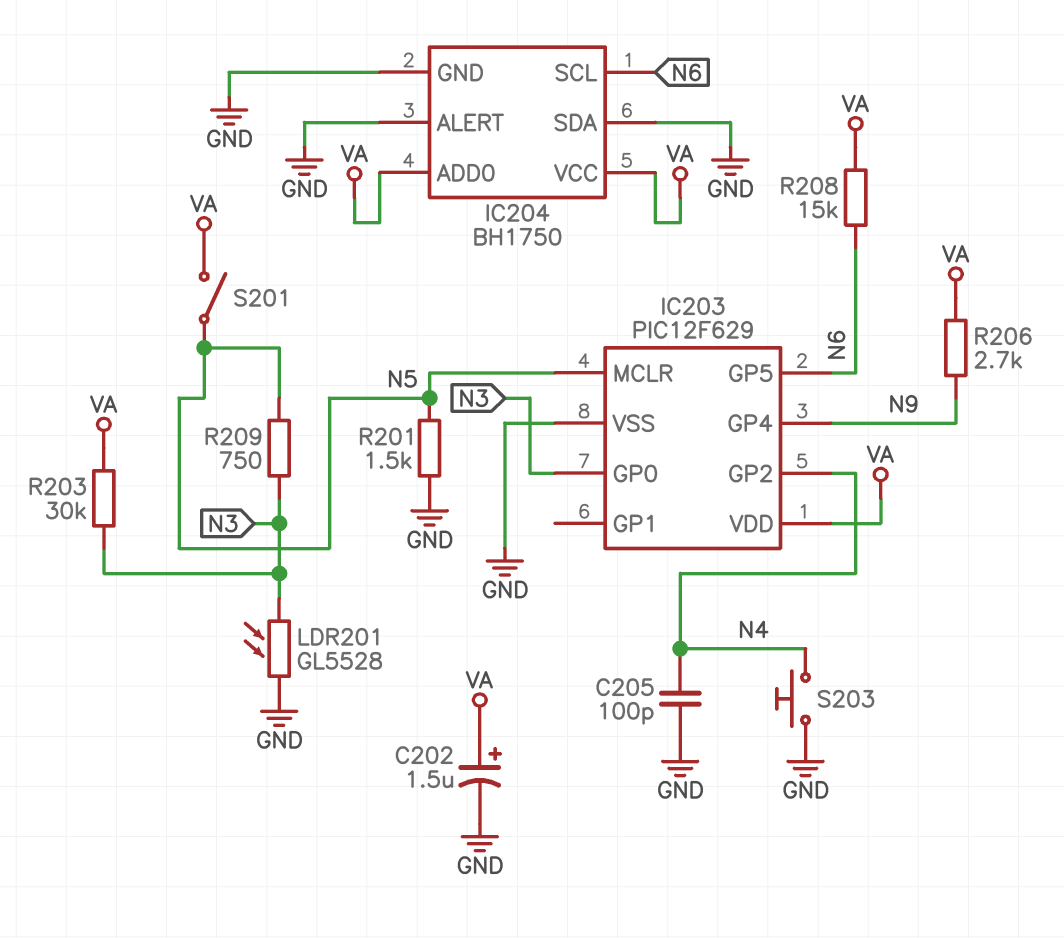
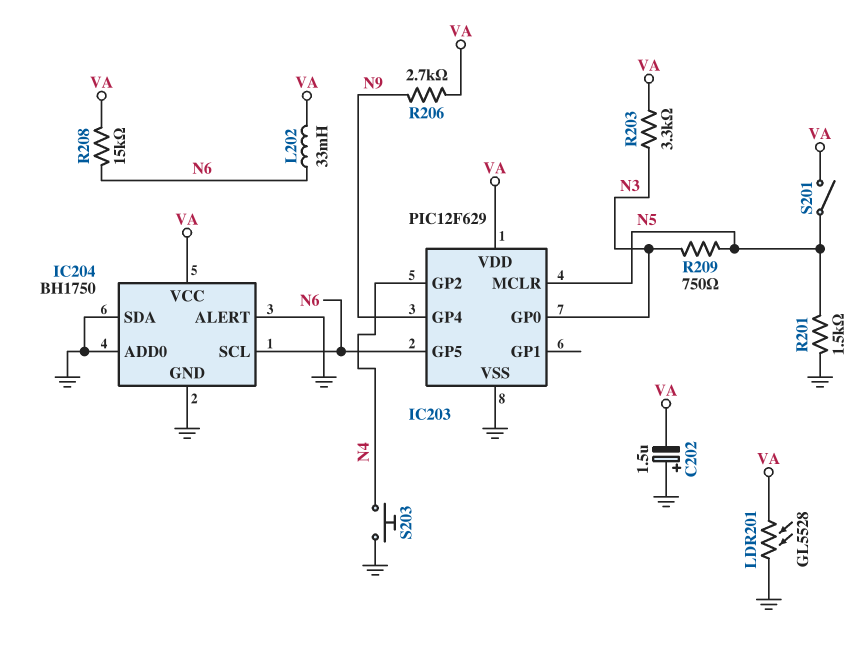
C202: 1.5uF (plus VA, minus GND) -> 1.5uF (plus GND, minus VA)
C205: 100pF (GND, N4) -> none
IC204 pin ADD0: VA -> GND
L202: none -> 33mH (N6, VA)
LDR201: GL5528 (GND, N3) -> GL5528 (GND, VA)
R203: 30k (N3, VA) -> 3.3k (N3, VA)

